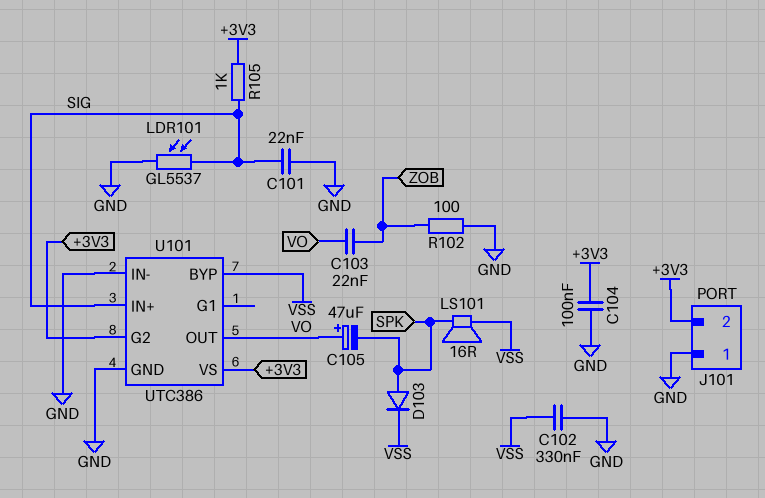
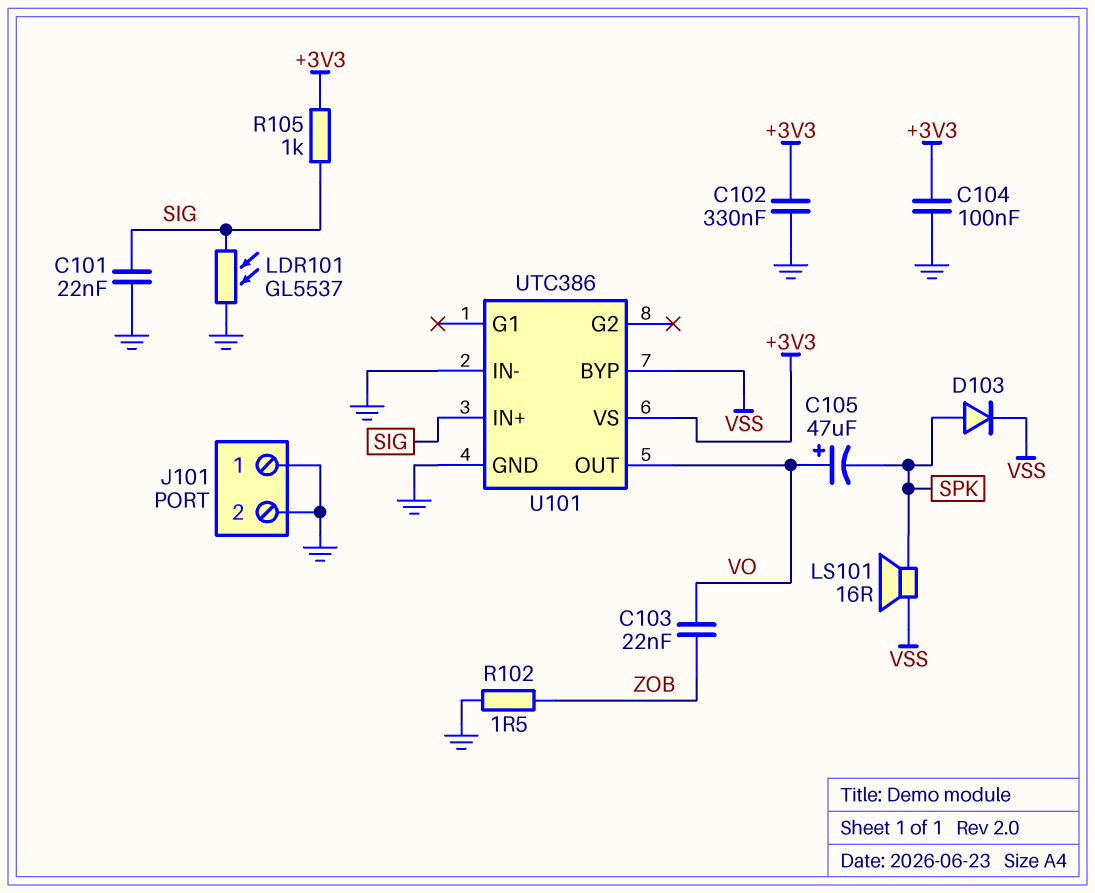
C102: 330nF (GND, VSS) -> 330nF (+3V3, GND)
J101 pin 2: +3V3 -> GND
R102: 100 (GND, ZOB) -> 1.5 (GND, ZOB)
U101 pin G2: +3V3 -> none

